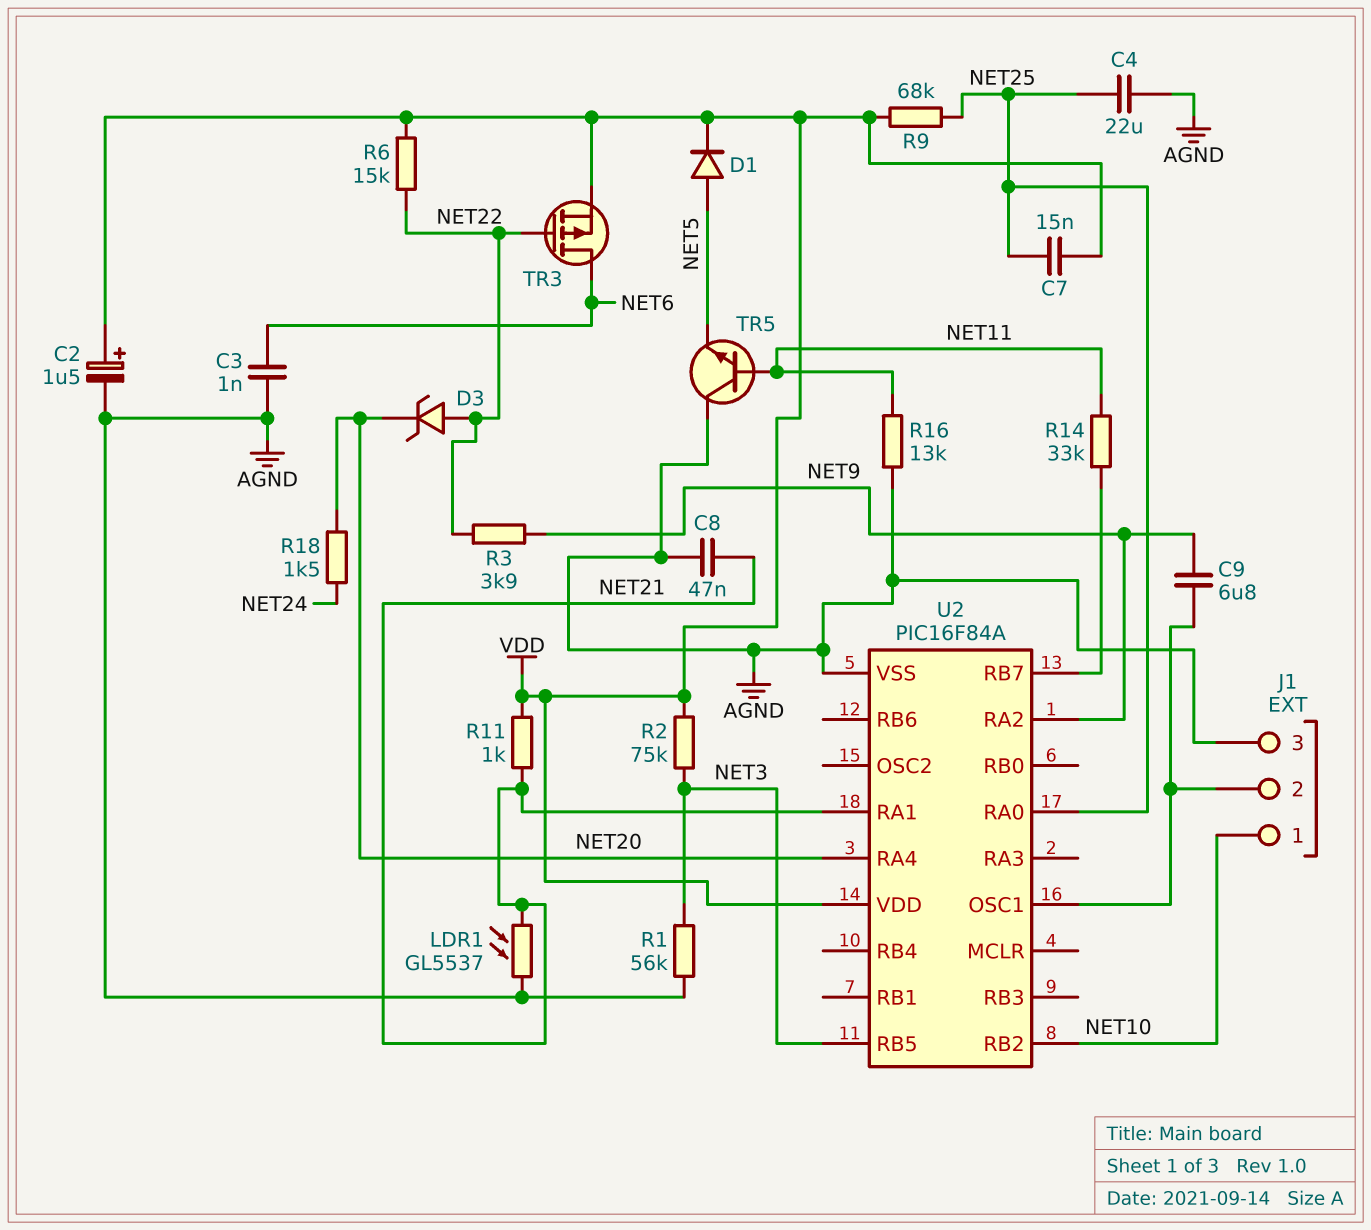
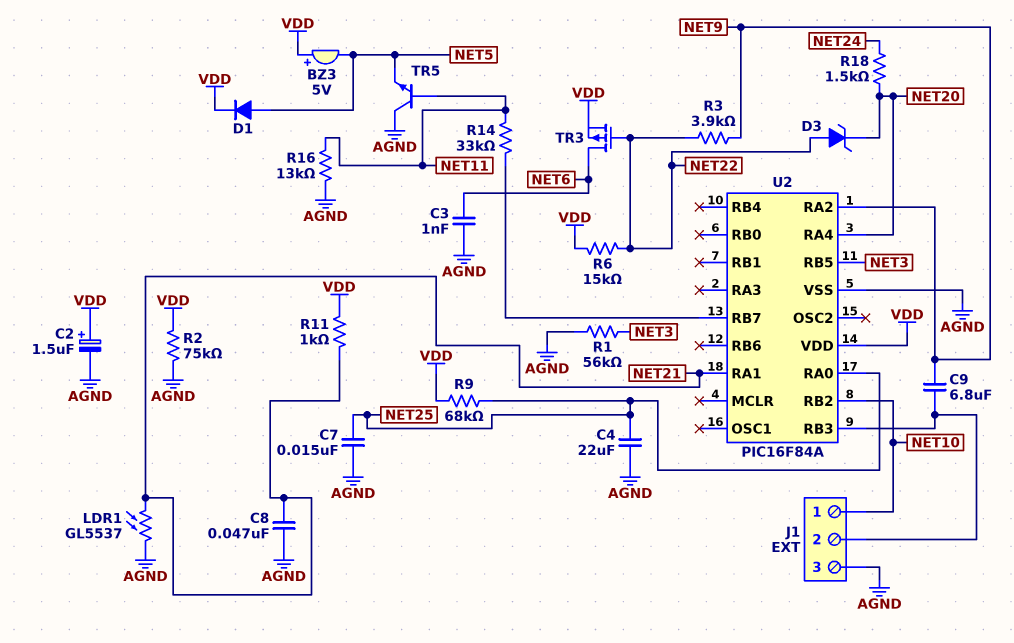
BZ3: none -> buzzer 5V (plus VDD, minus NET5)
C7: 15nF (NET25, VDD) -> 15nF (AGND, NET25)
R2: 75k (NET3, VDD) -> 75k (AGND, VDD)
U2 pin OSC1: J1/2 -> none
U2 pin RB3: none -> J1/2

